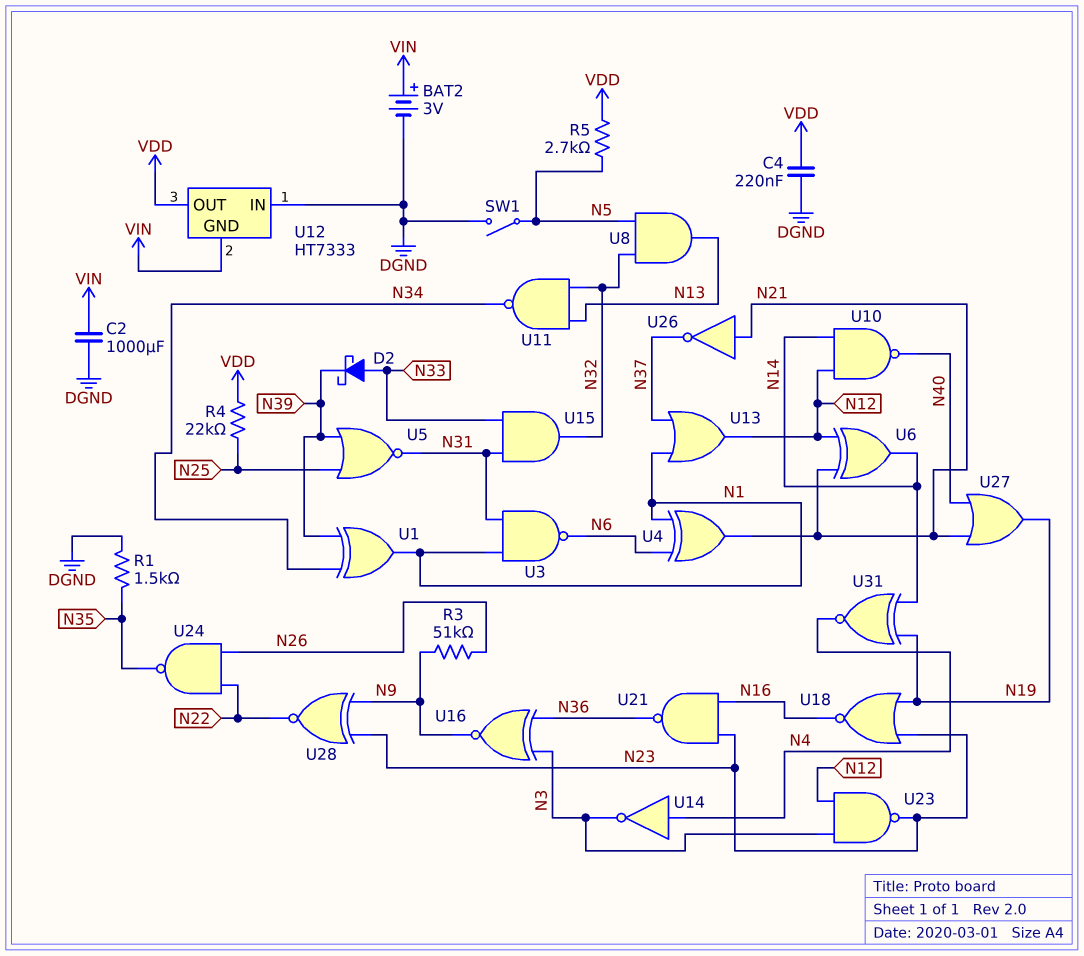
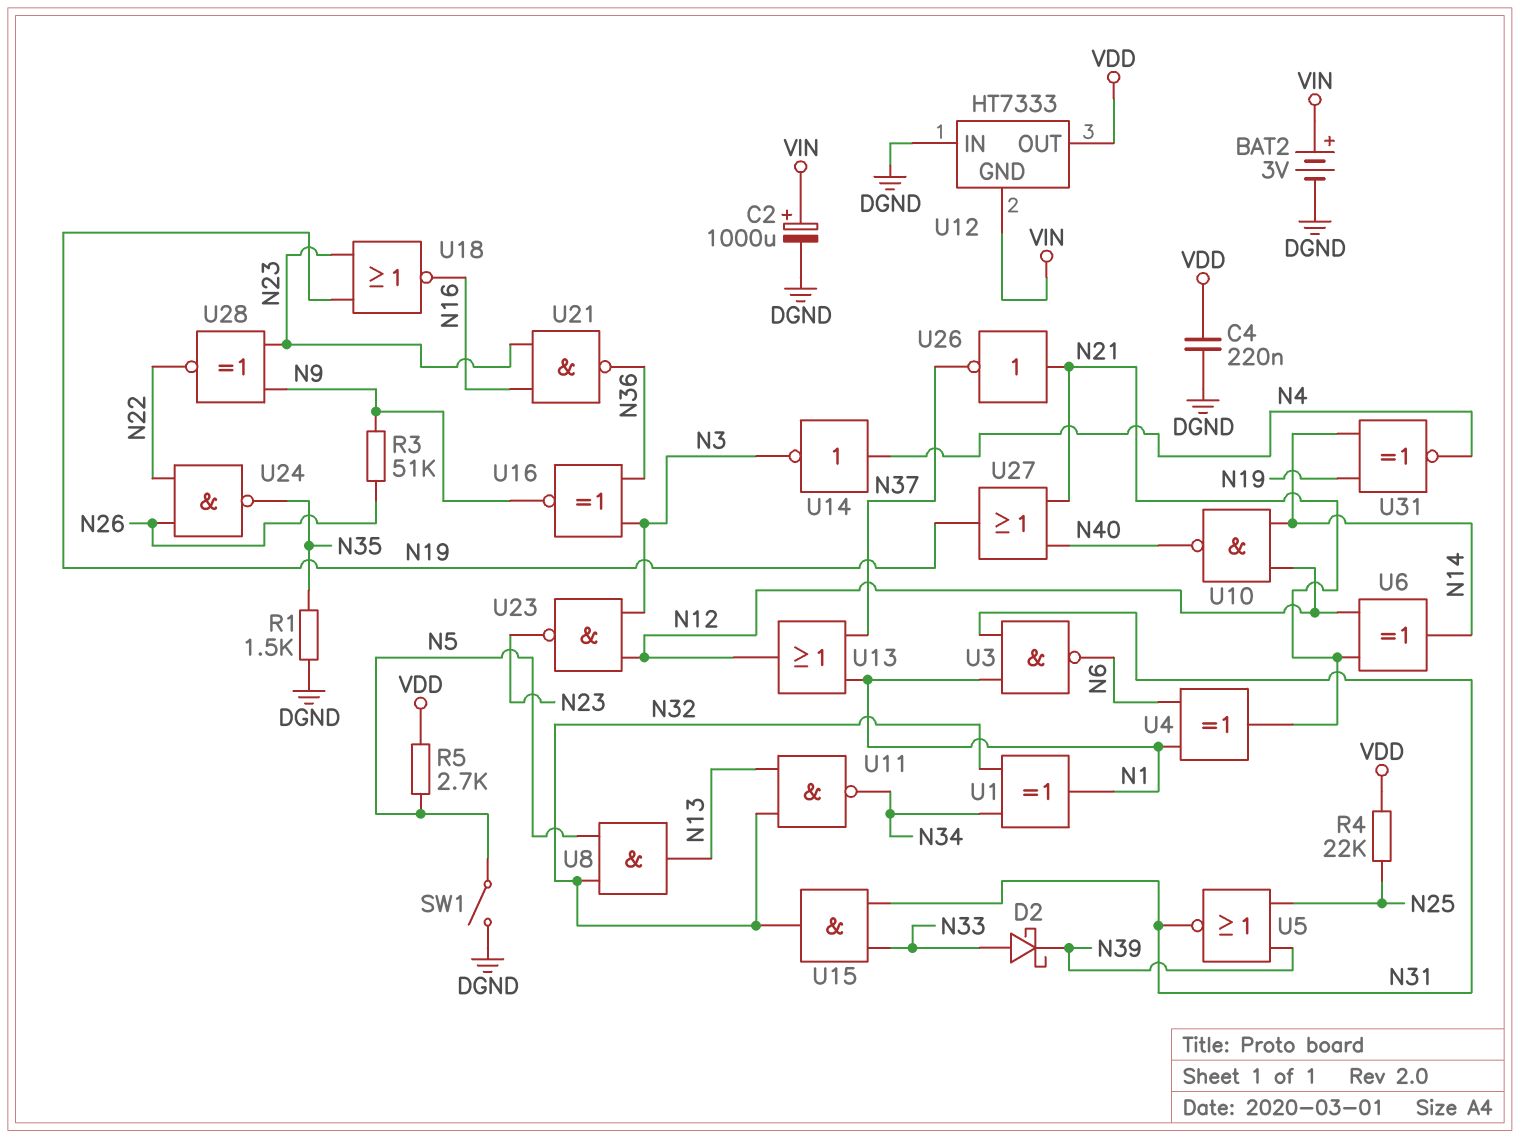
C2: 1000uF (DGND, VIN) -> 1000uF (plus VIN, minus DGND)
U1: XOR (in N34, in N39, out N1) -> XOR (in N32, in N34, out N1)

